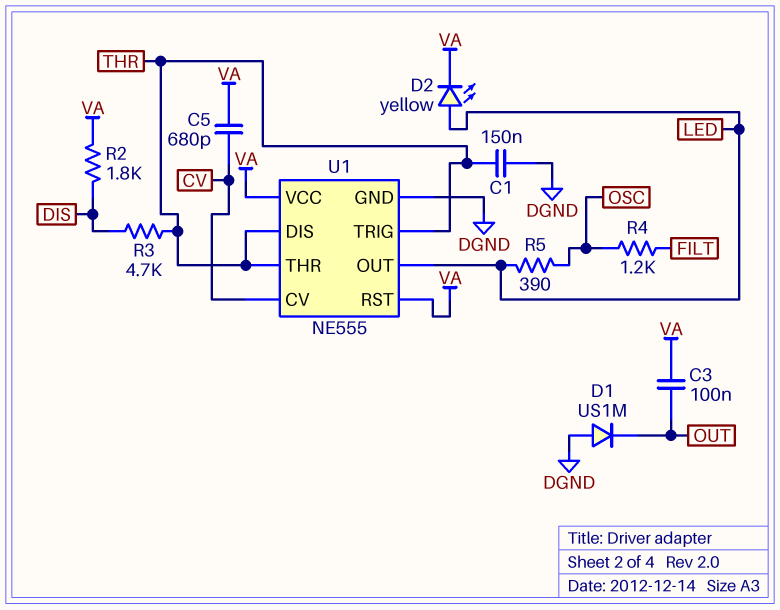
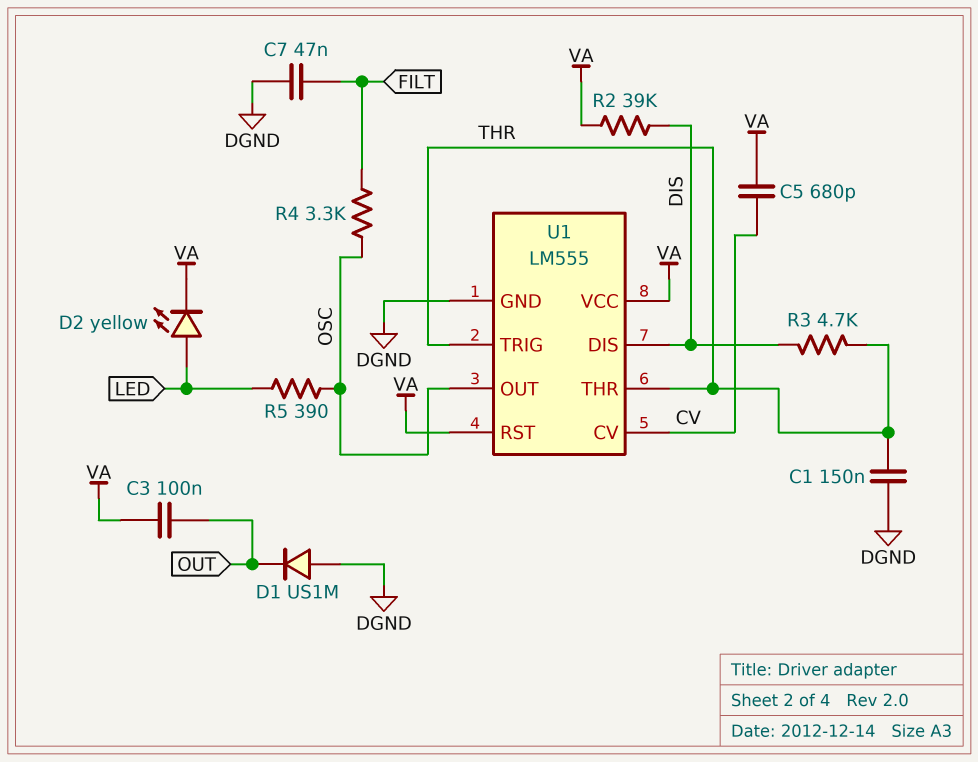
C7: none -> 47nF (DGND, FILT)
R2: 1.8k (DIS, VA) -> 39k (DIS, VA)
R4: 1.2k (FILT, OSC) -> 3.3k (FILT, OSC)
U1: NE555 -> LM555
U1 pin DIS: THR -> DIS
U1 pin OUT: LED -> OSC

